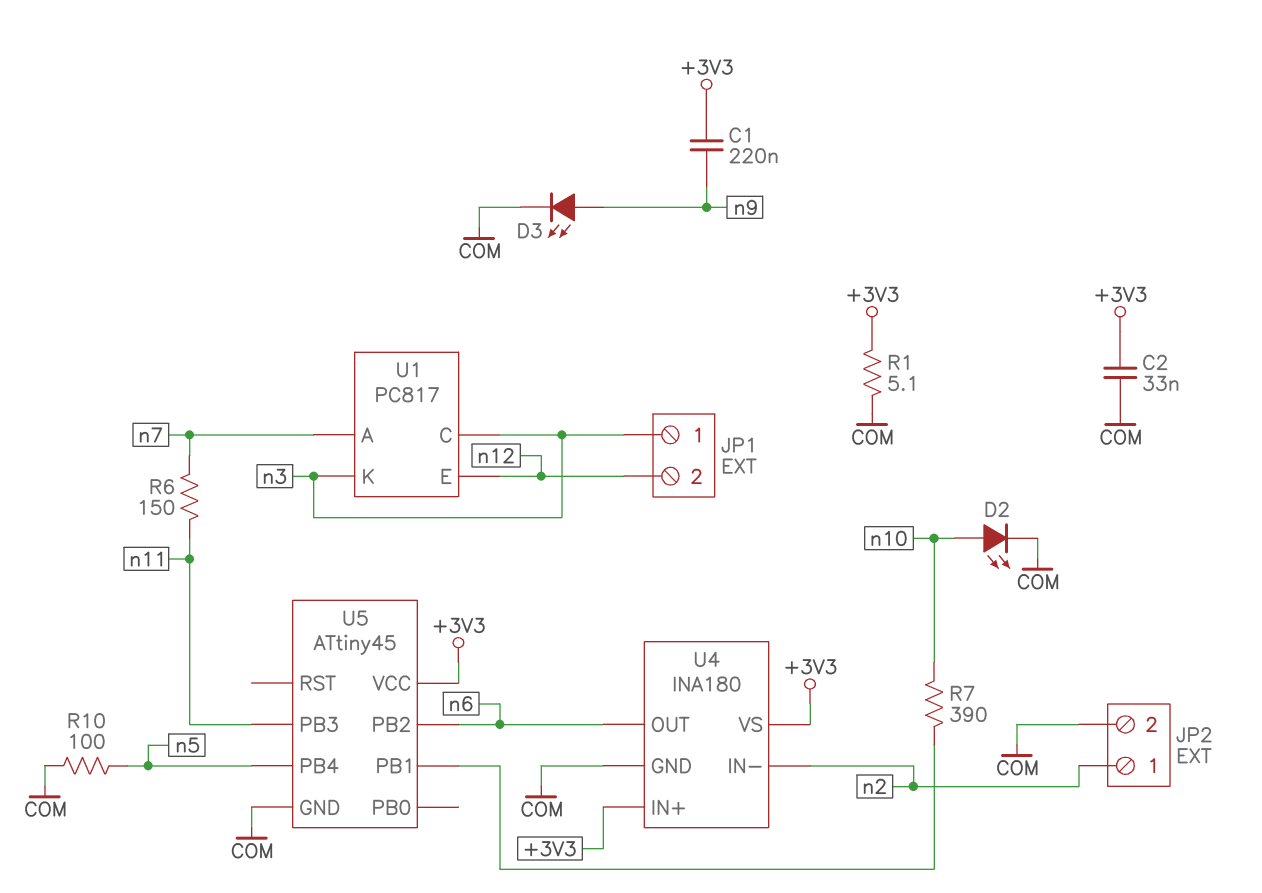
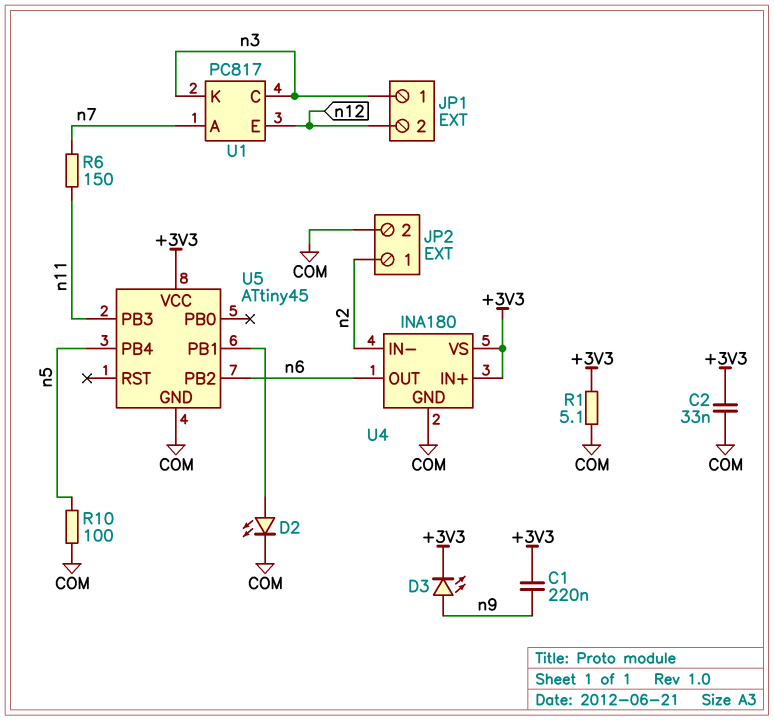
D2: LED (A n10, K COM) -> LED (A U5/PB1, K COM)
D3: LED (A n9, K COM) -> LED (A n9, K +3V3)
R7: 390 (U5/PB1, n10) -> none

